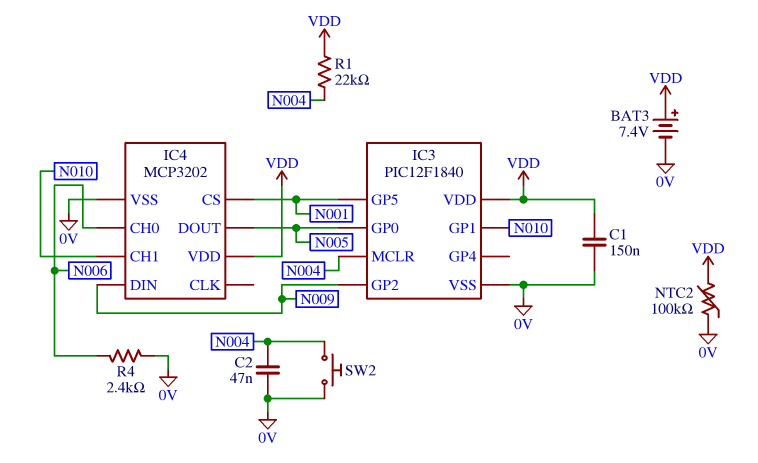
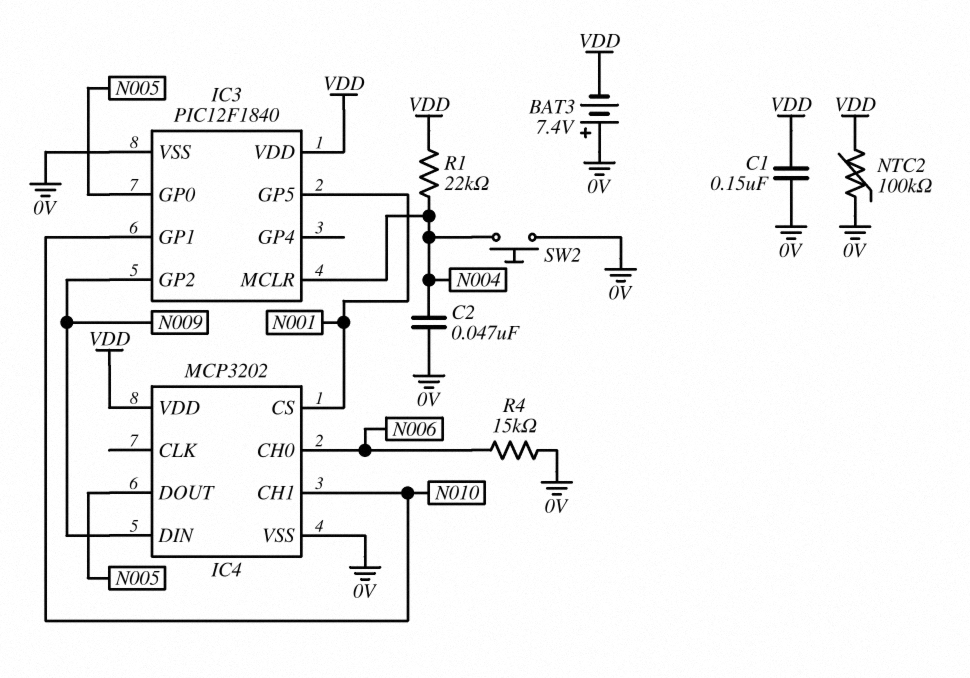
BAT3: 7.4V (plus VDD, minus 0V) -> 7.4V (plus 0V, minus VDD)
R4: 2.4k (0V, N006) -> 15k (0V, N006)

